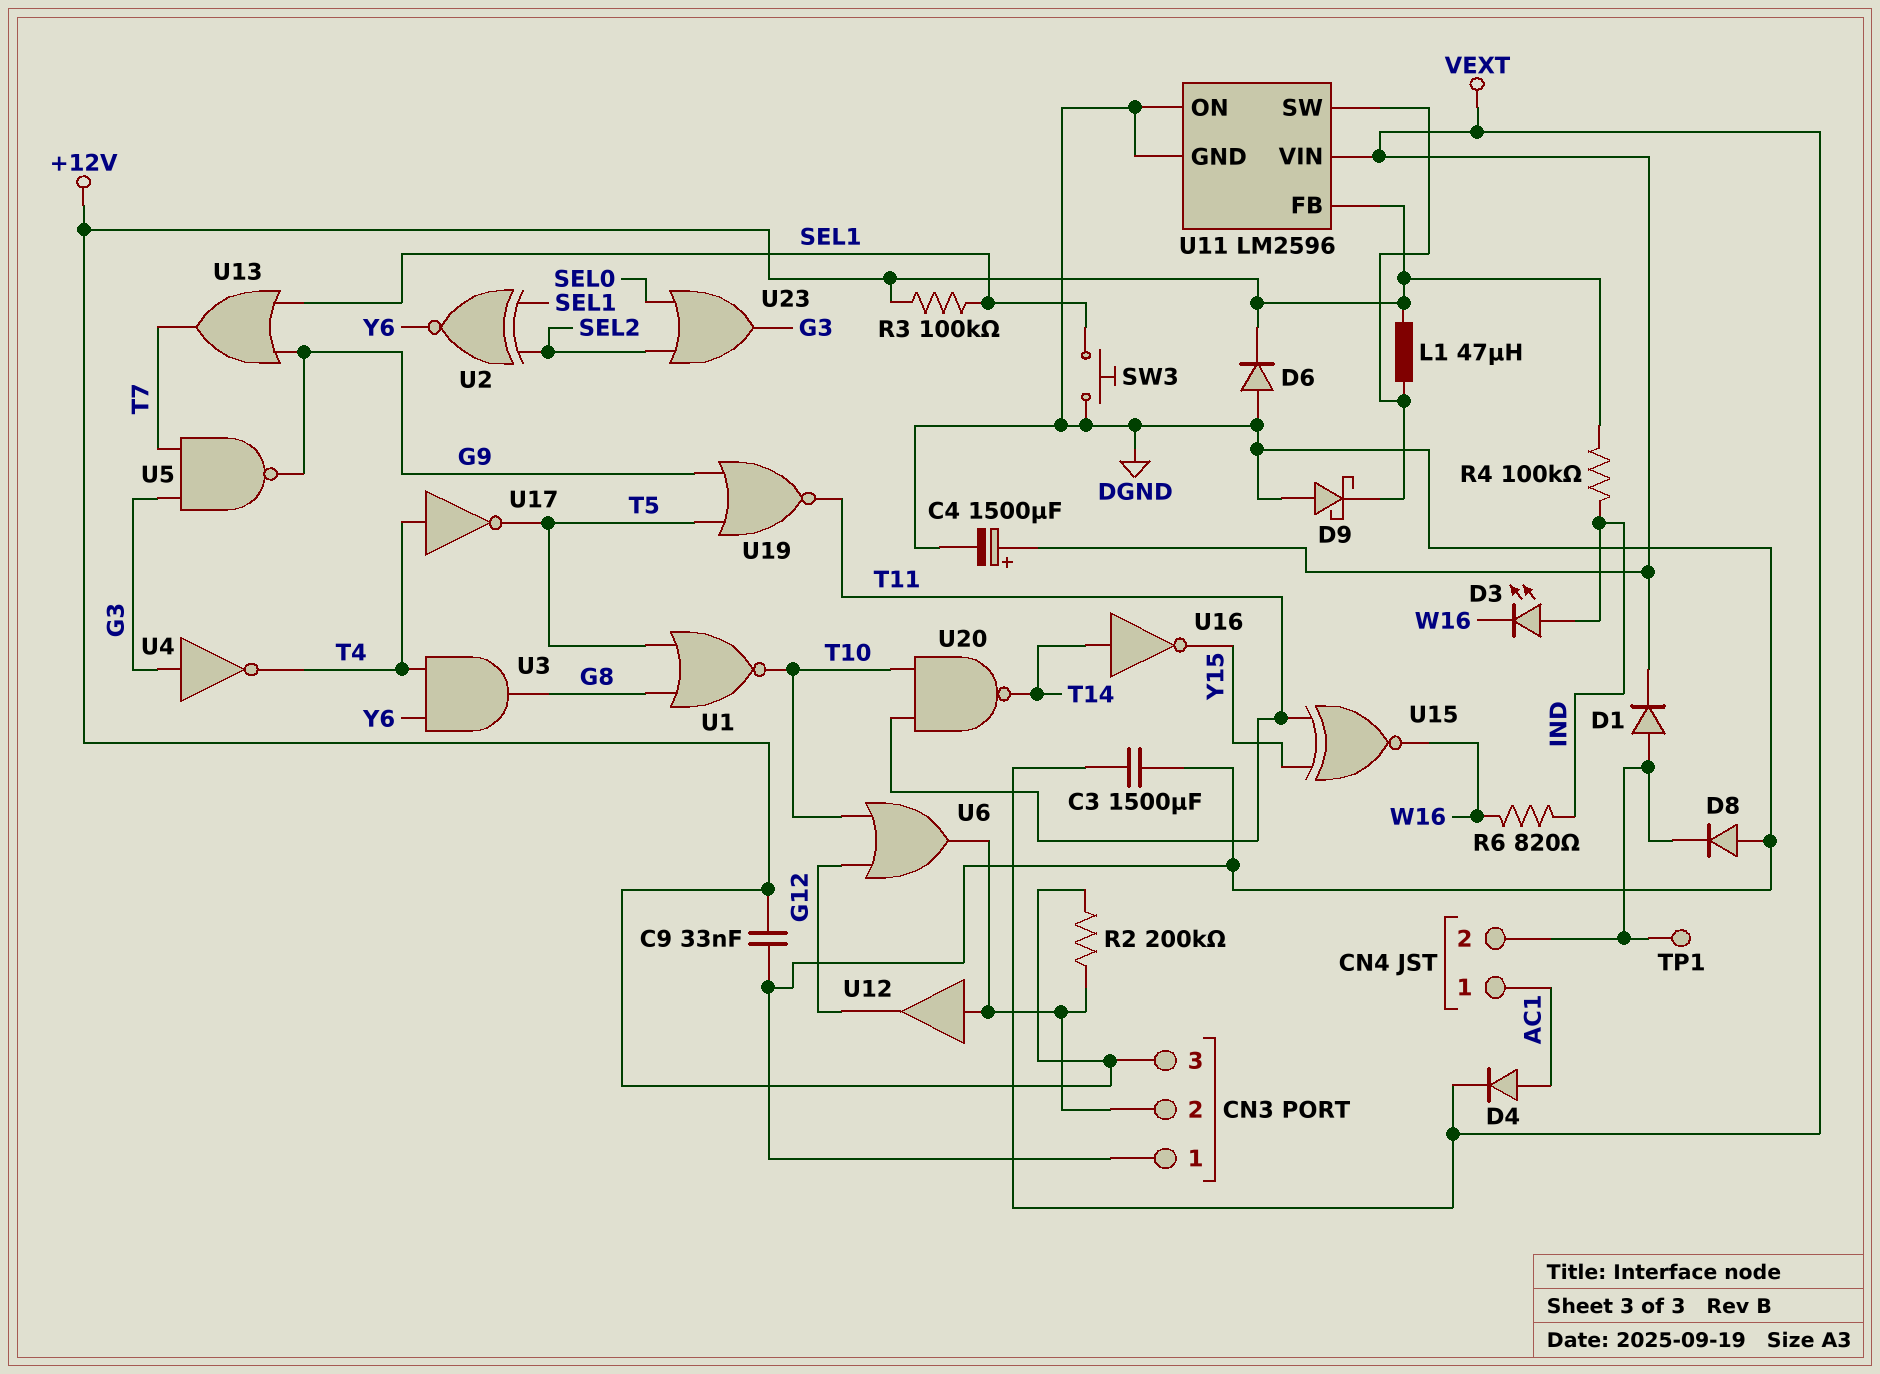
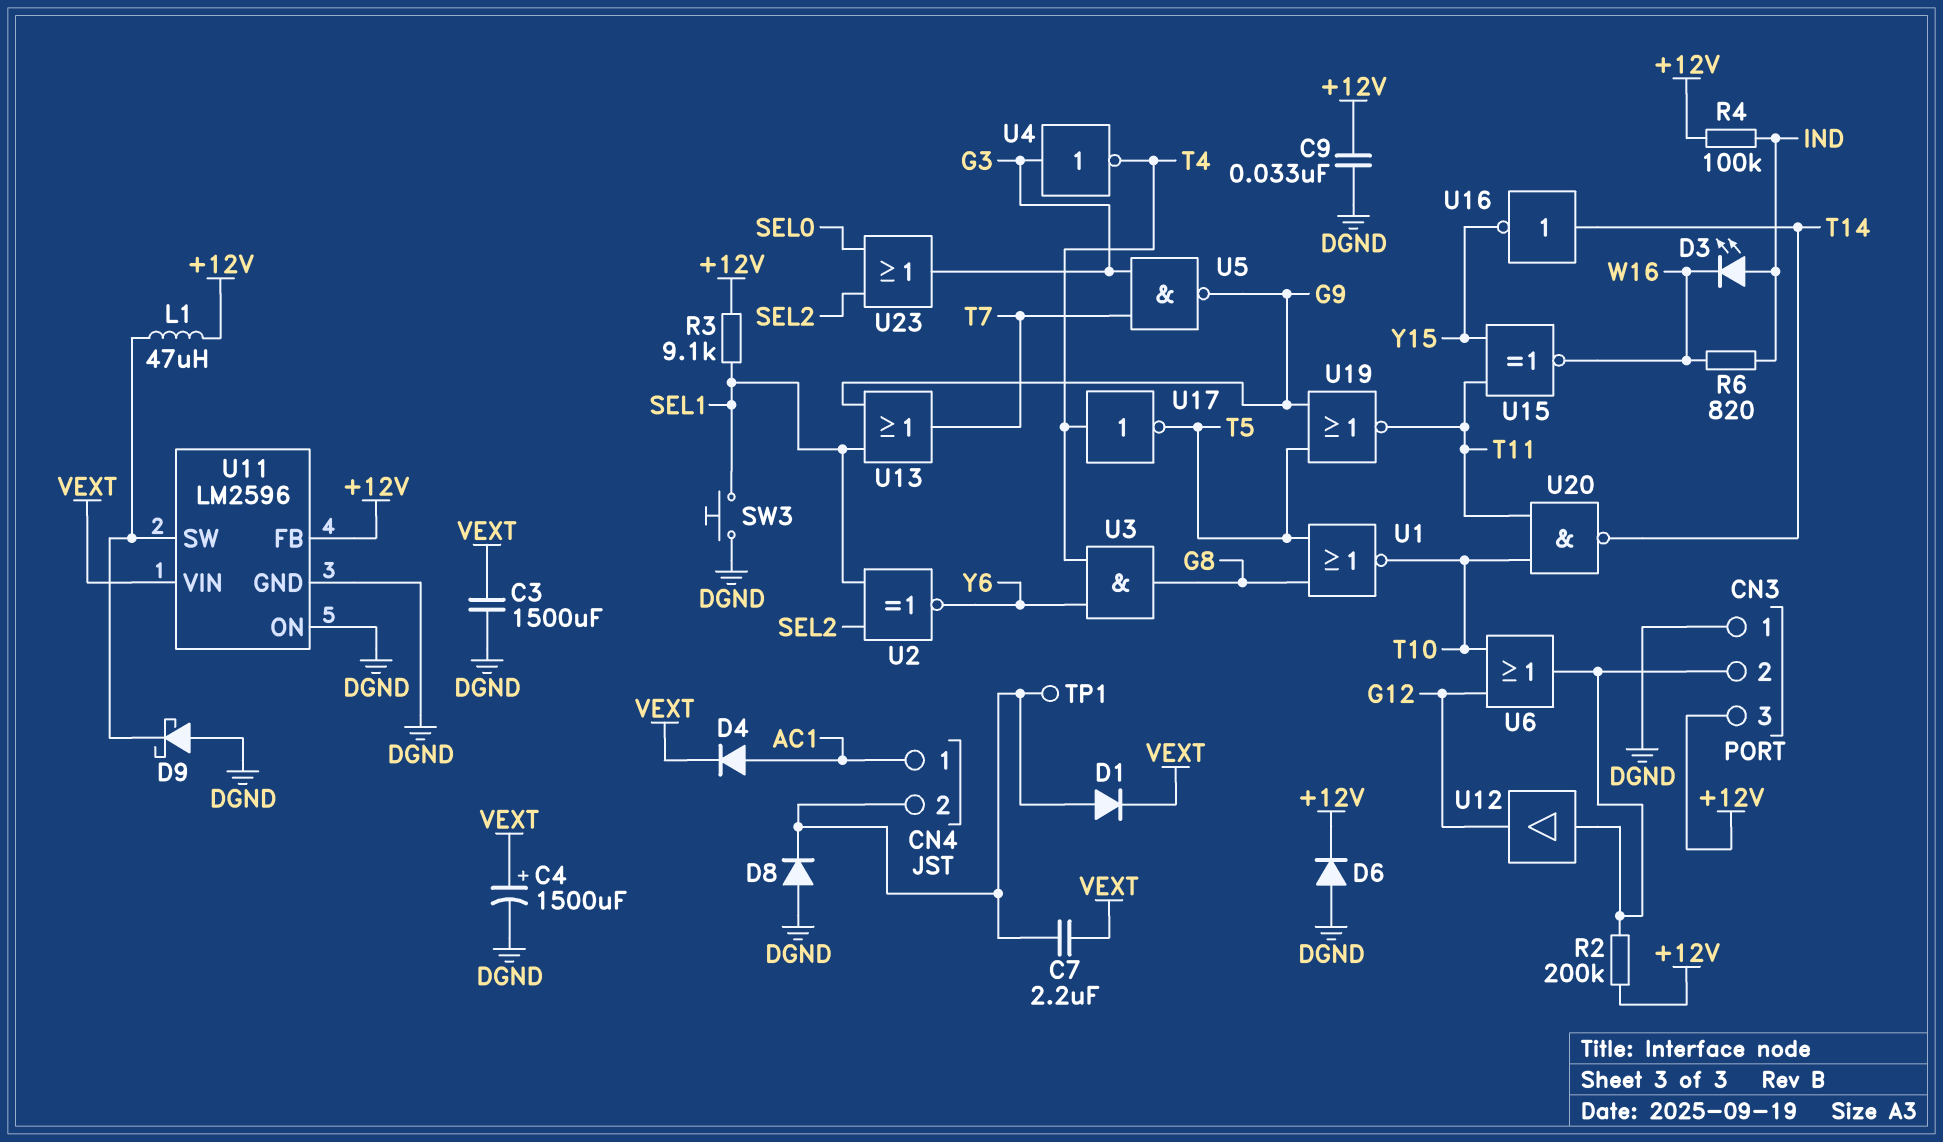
C7: none -> 2.2uF (CN4/2, VEXT)
R3: 100k (+12V, SEL1) -> 9.1k (+12V, SEL1)

